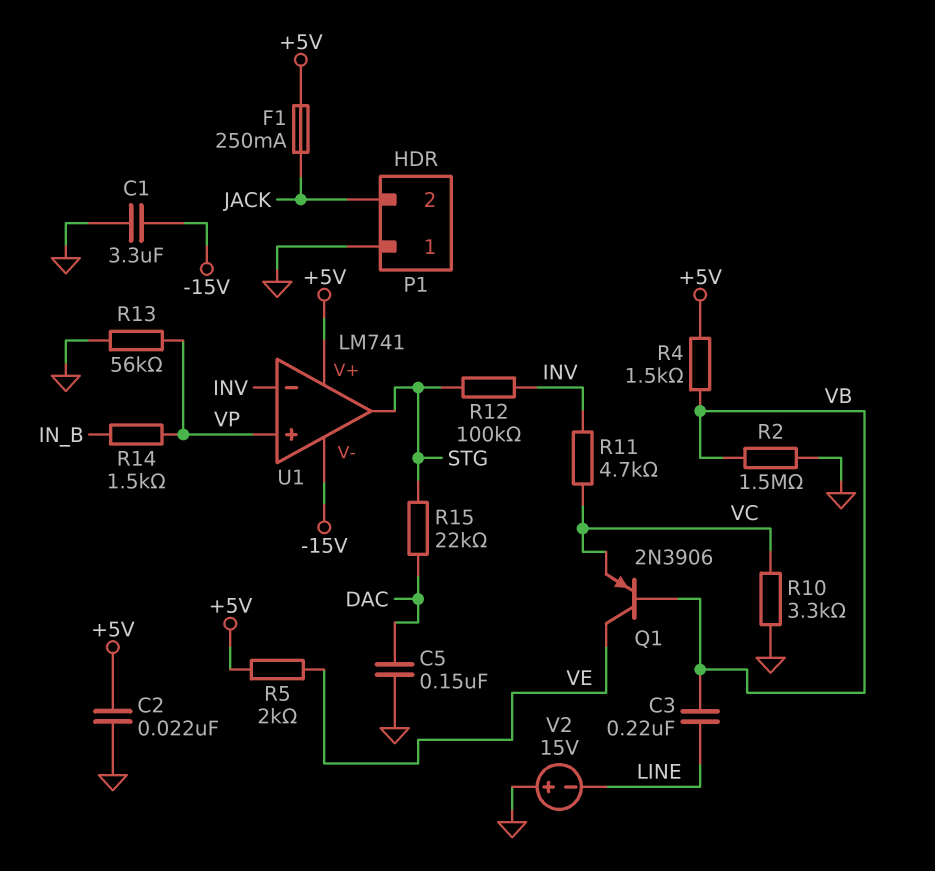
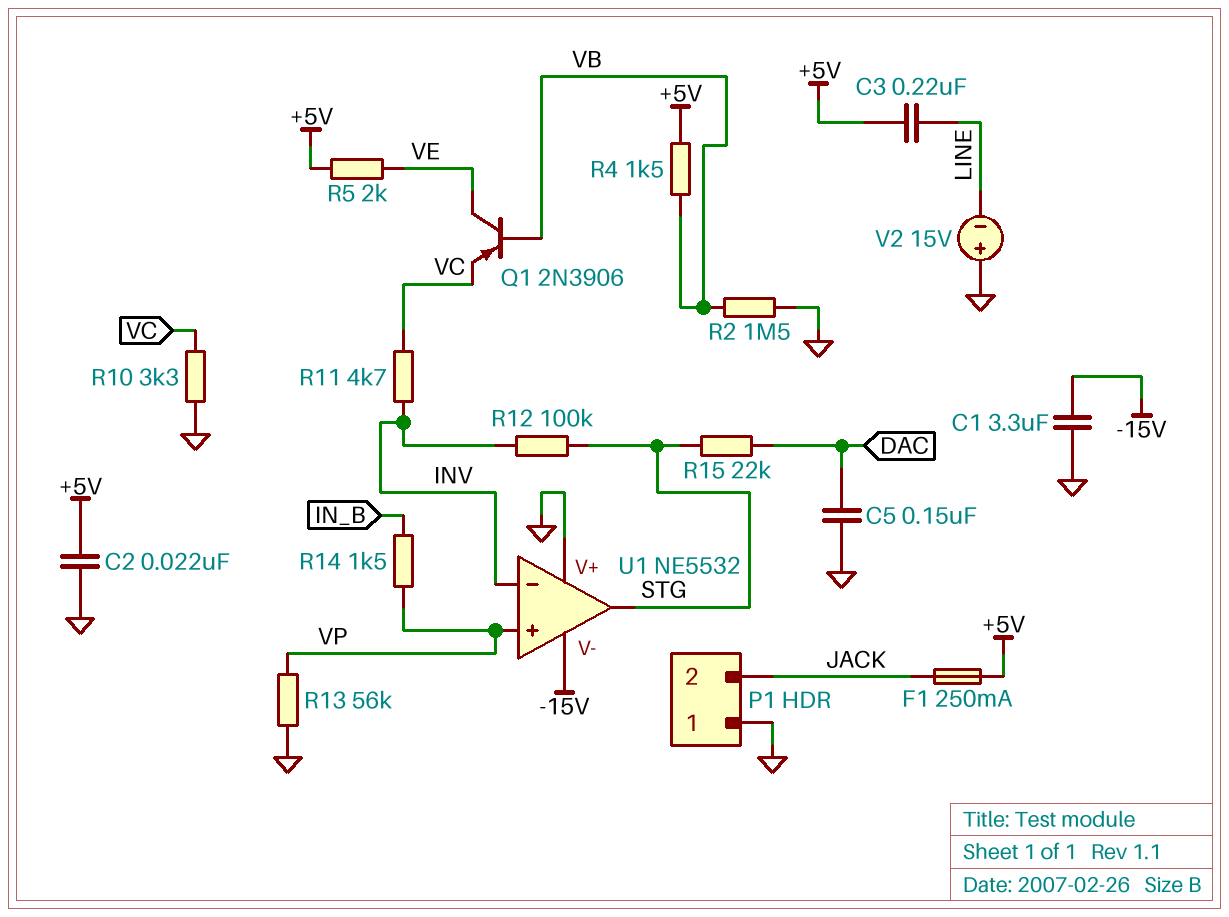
C3: 220nF (LINE, VB) -> 220nF (+5V, LINE)
U1: LM741 -> NE5532
U1 pin V+: +5V -> GND

